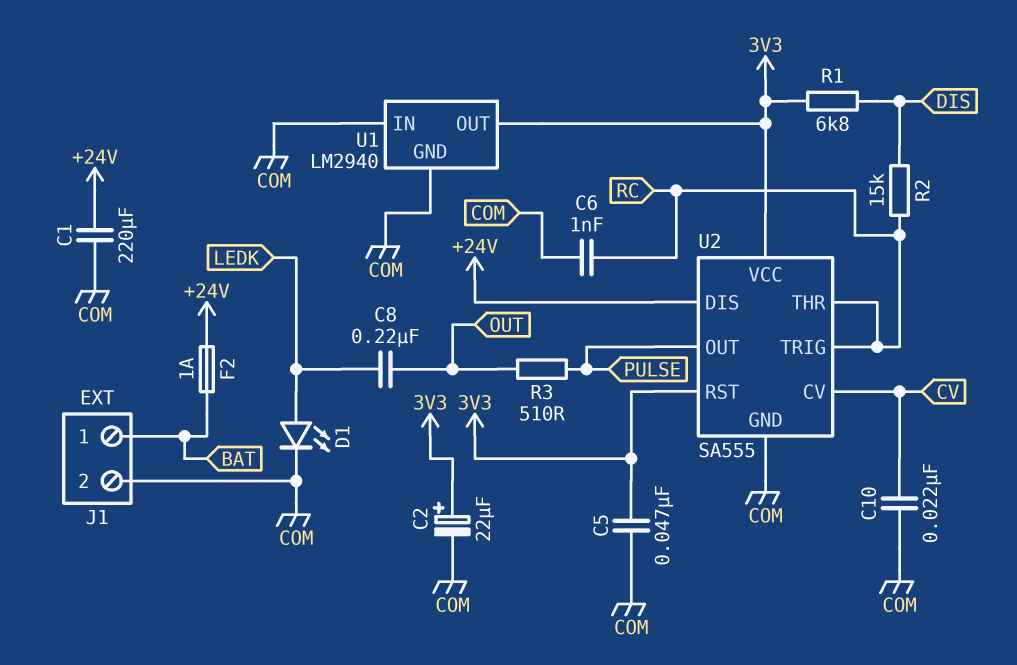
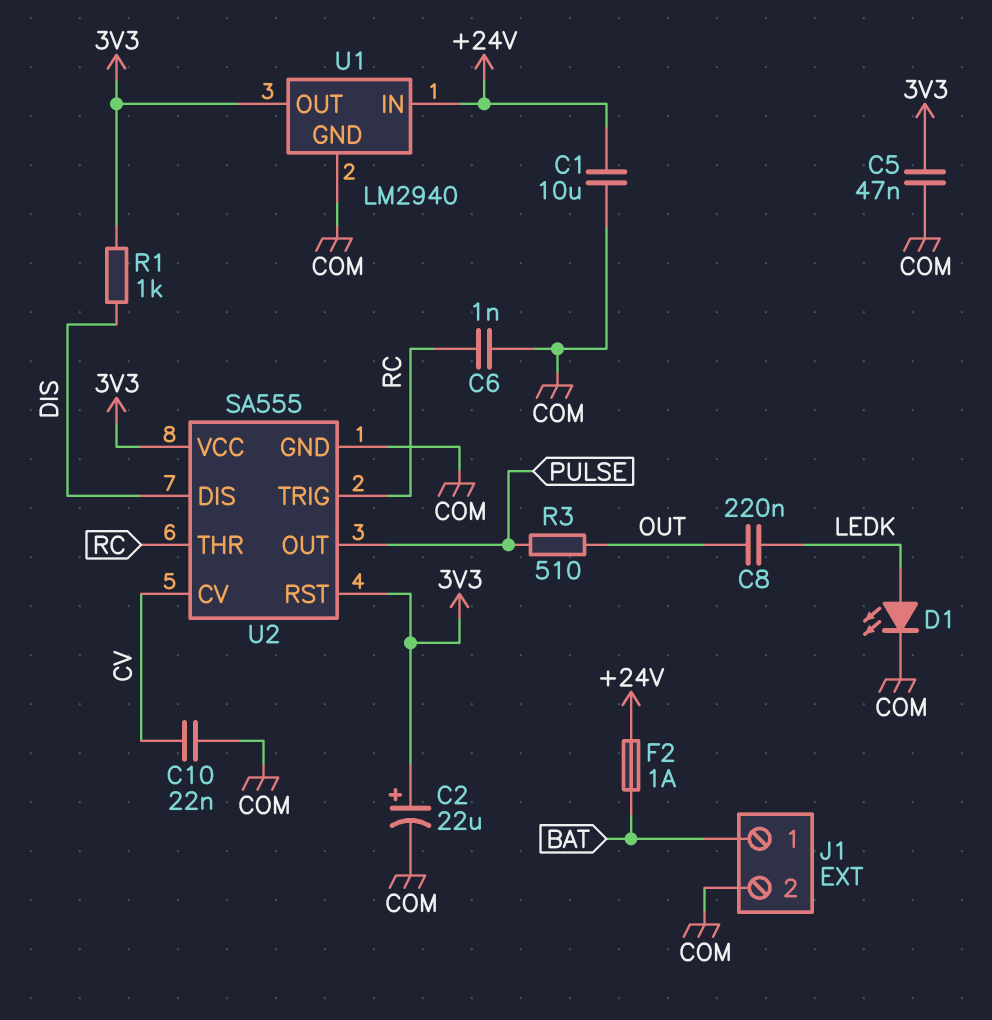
C1: 220uF (+24V, COM) -> 10uF (+24V, COM)
R1: 6.8k (3V3, DIS) -> 1k (3V3, DIS)
R2: 15k (DIS, RC) -> none
U1 pin IN: COM -> +24V
U2 pin DIS: +24V -> DIS

